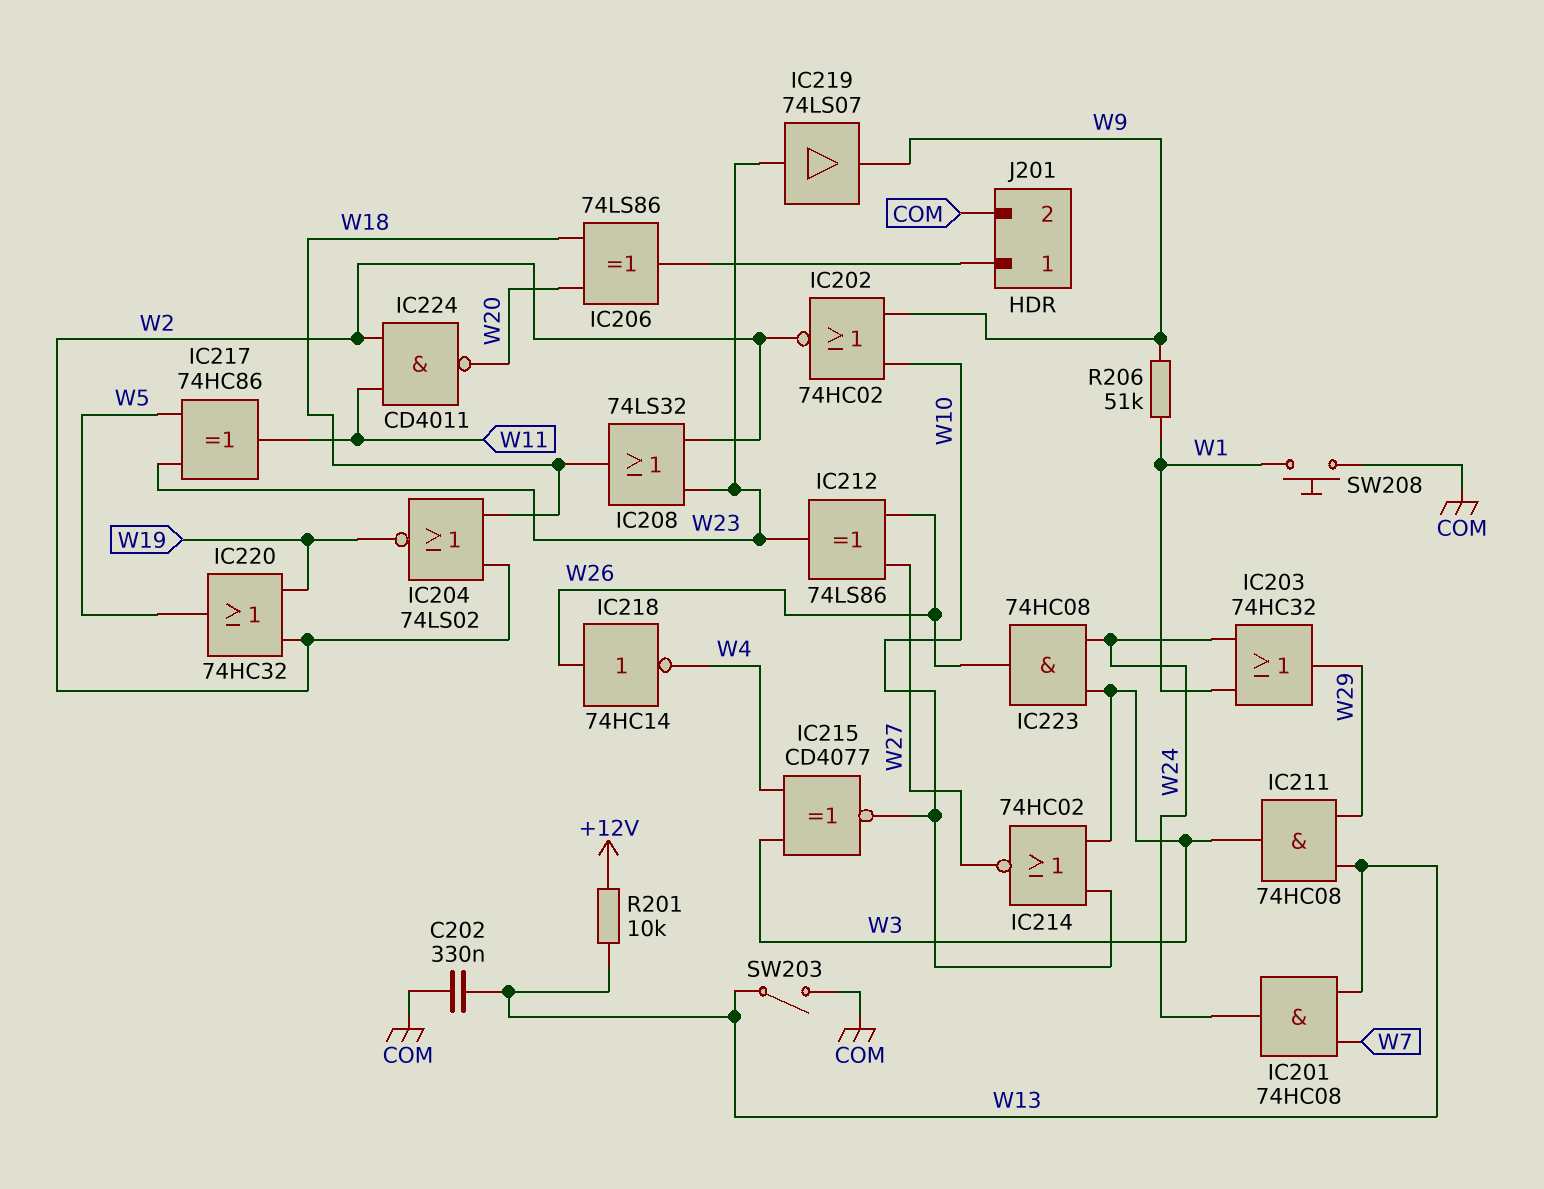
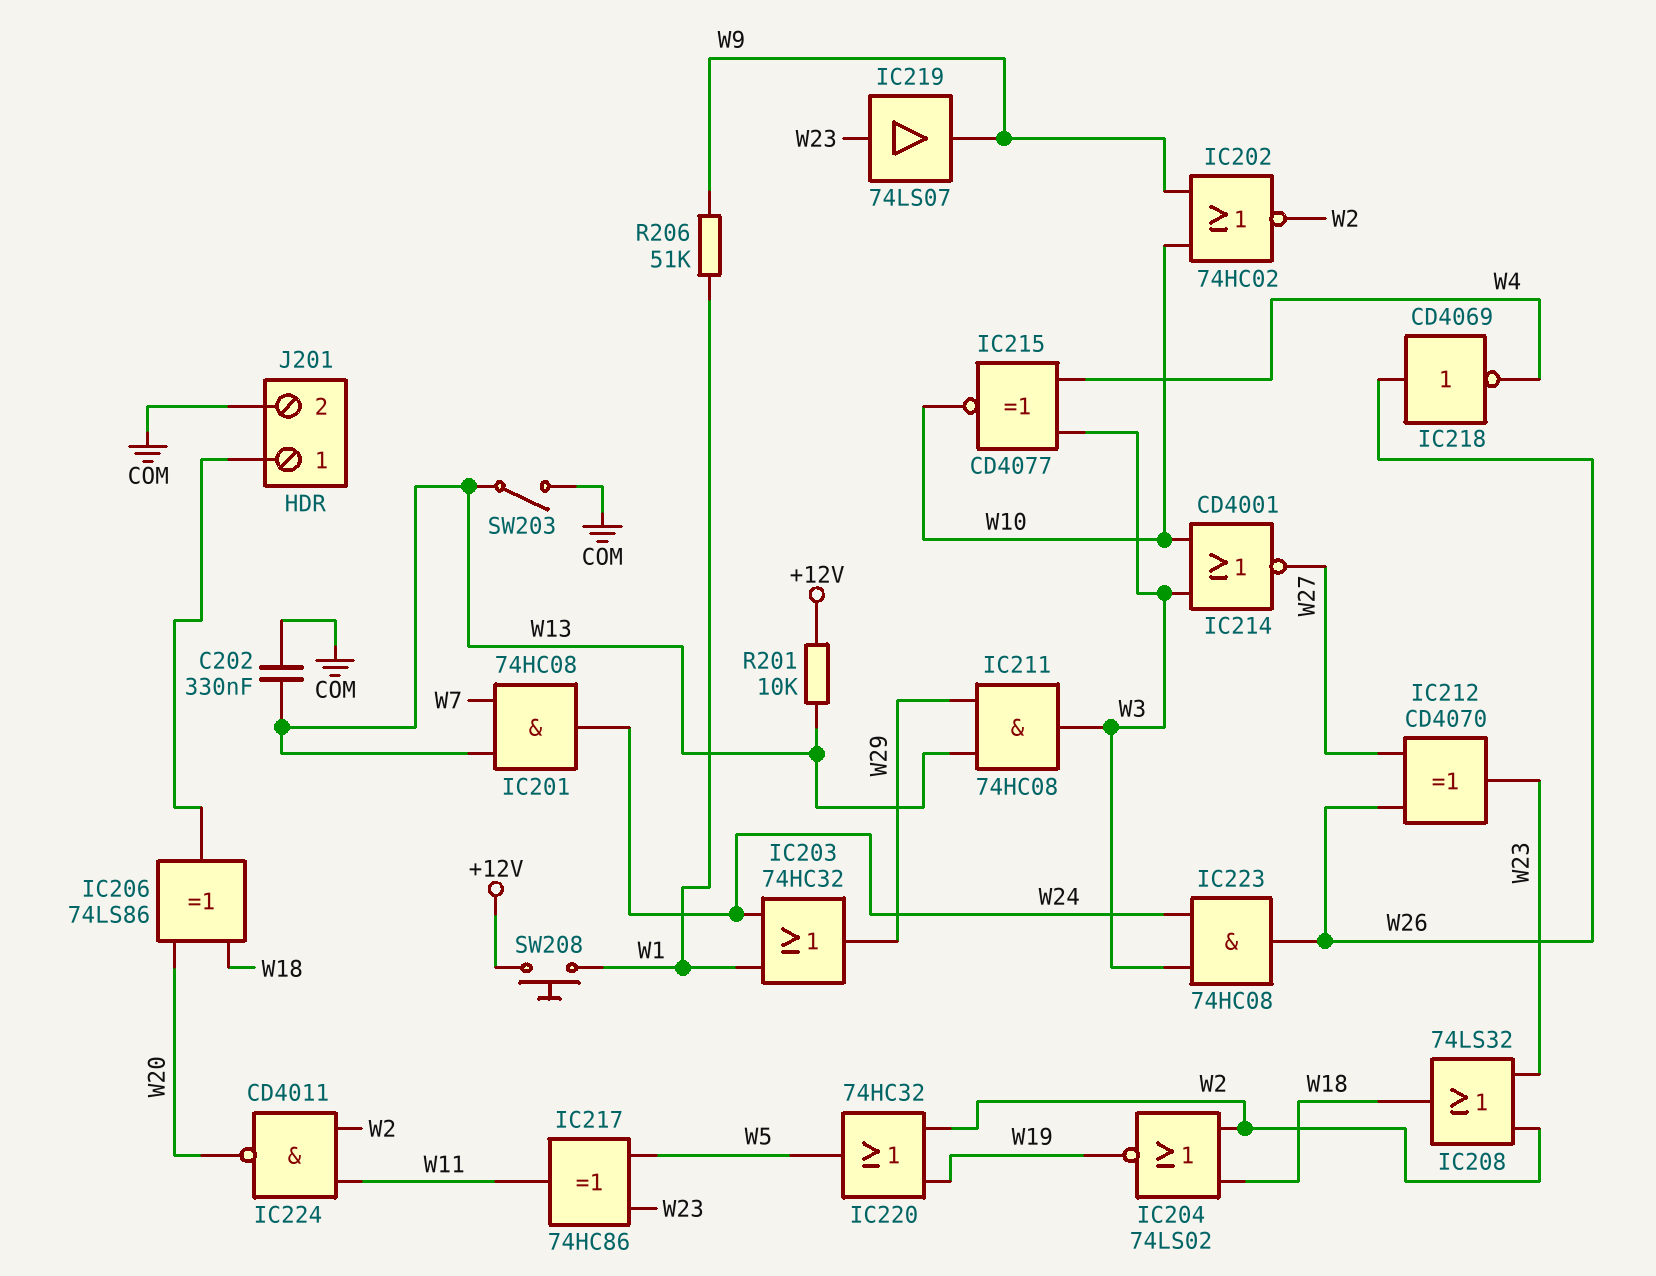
IC212: XOR 74LS86 (in W26, in W27, out W23) -> XOR CD4070 (in W26, in W27, out W23)
IC214: NOR 74HC02 (in W3, in W10, out W27) -> NOR CD4001 (in W3, in W10, out W27)
IC218: NOT 74HC14 (in W26, out W4) -> NOT CD4069 (in W26, out W4)
SW208: button (COM, W1) -> button (+12V, W1)

